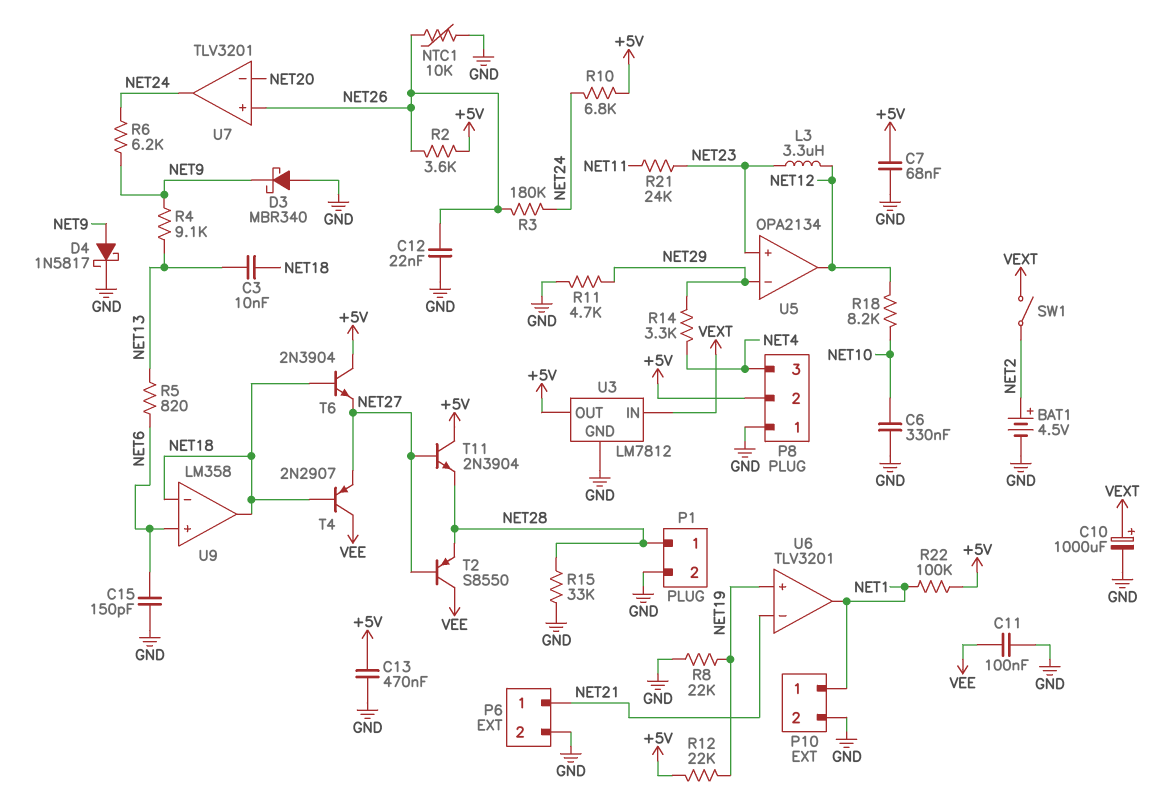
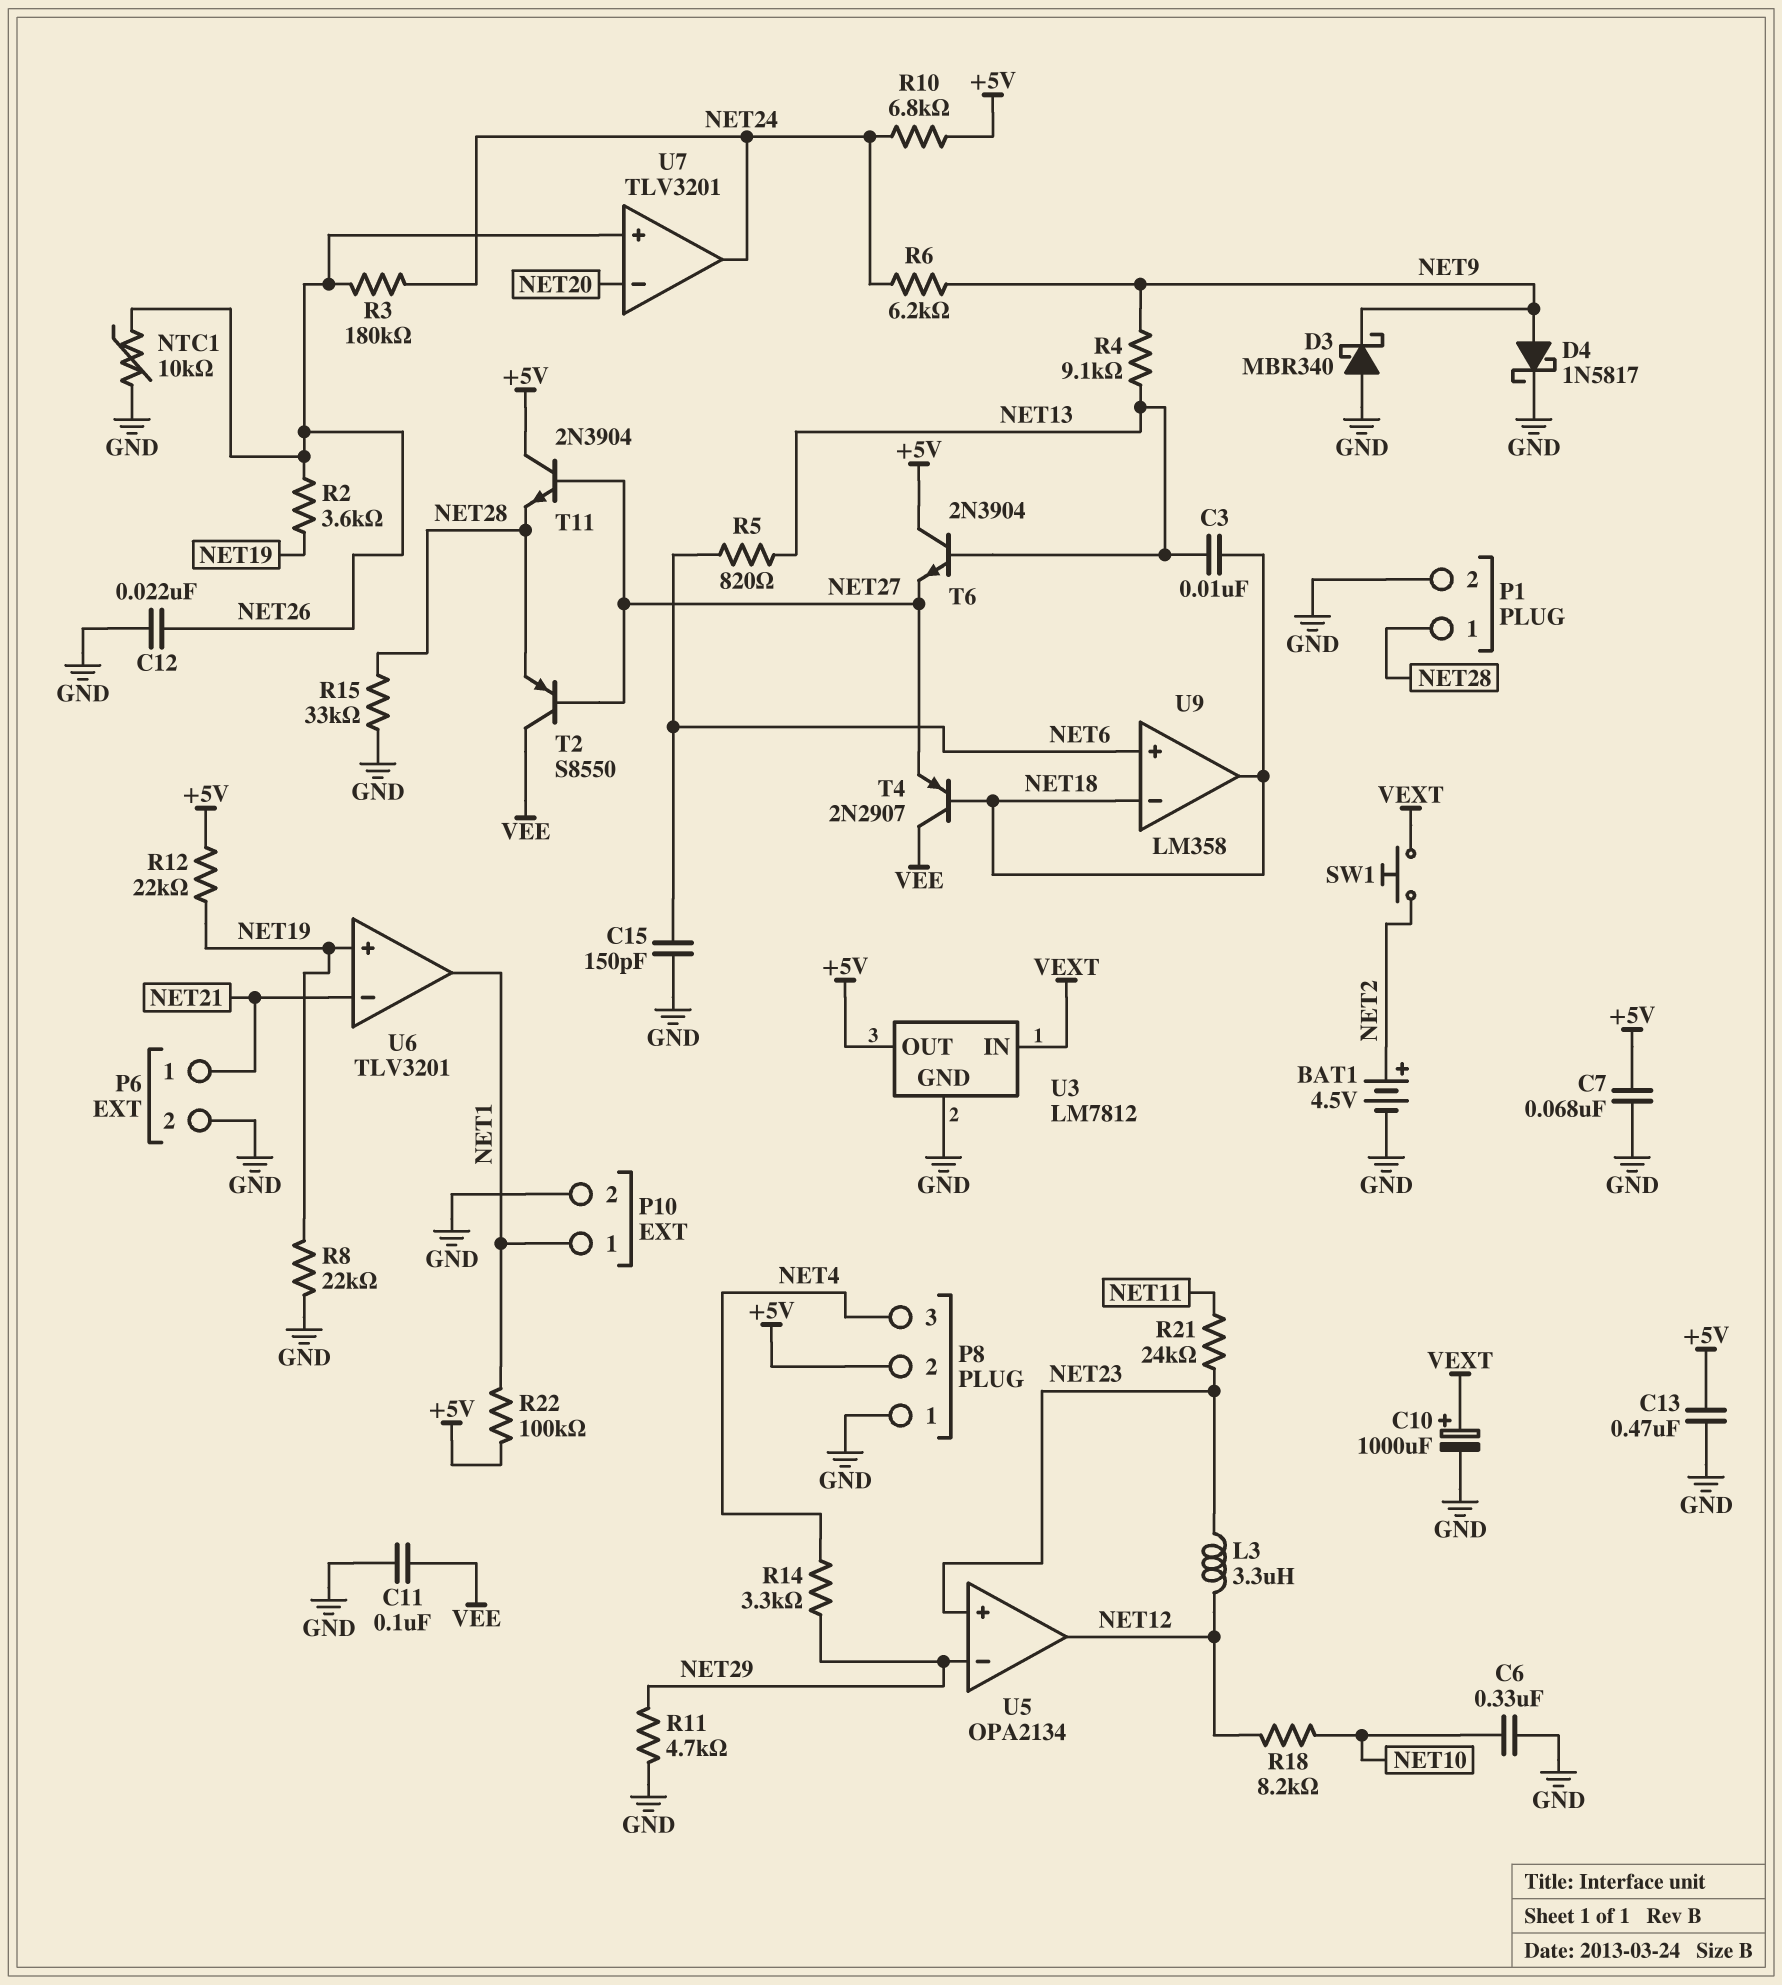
R2: 3.6k (+5V, NET26) -> 3.6k (NET19, NET26)
SW1: switch (NET2, VEXT) -> button (NET2, VEXT)
T6: NPN 2N3904 (B NET18, C +5V, E NET27) -> NPN 2N3904 (B NET13, C +5V, E NET27)

